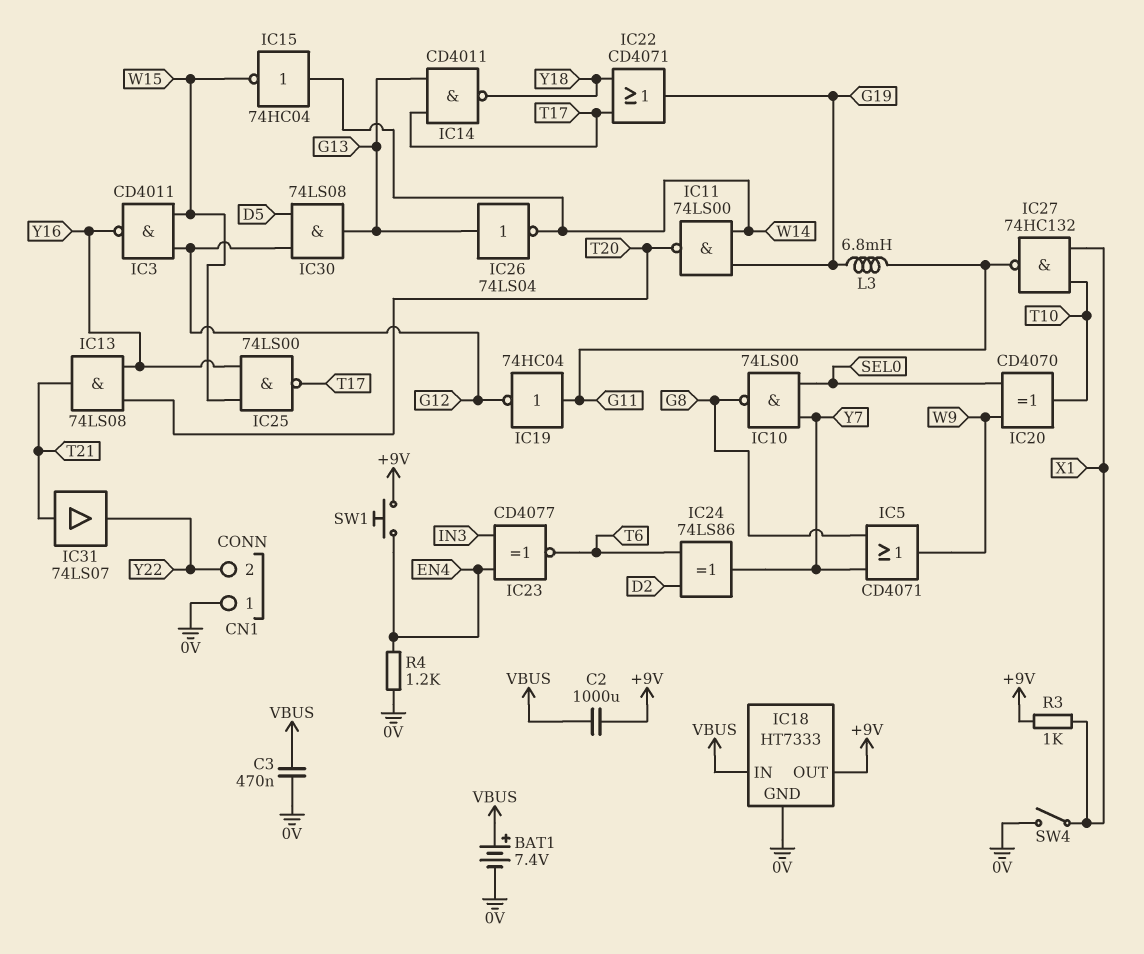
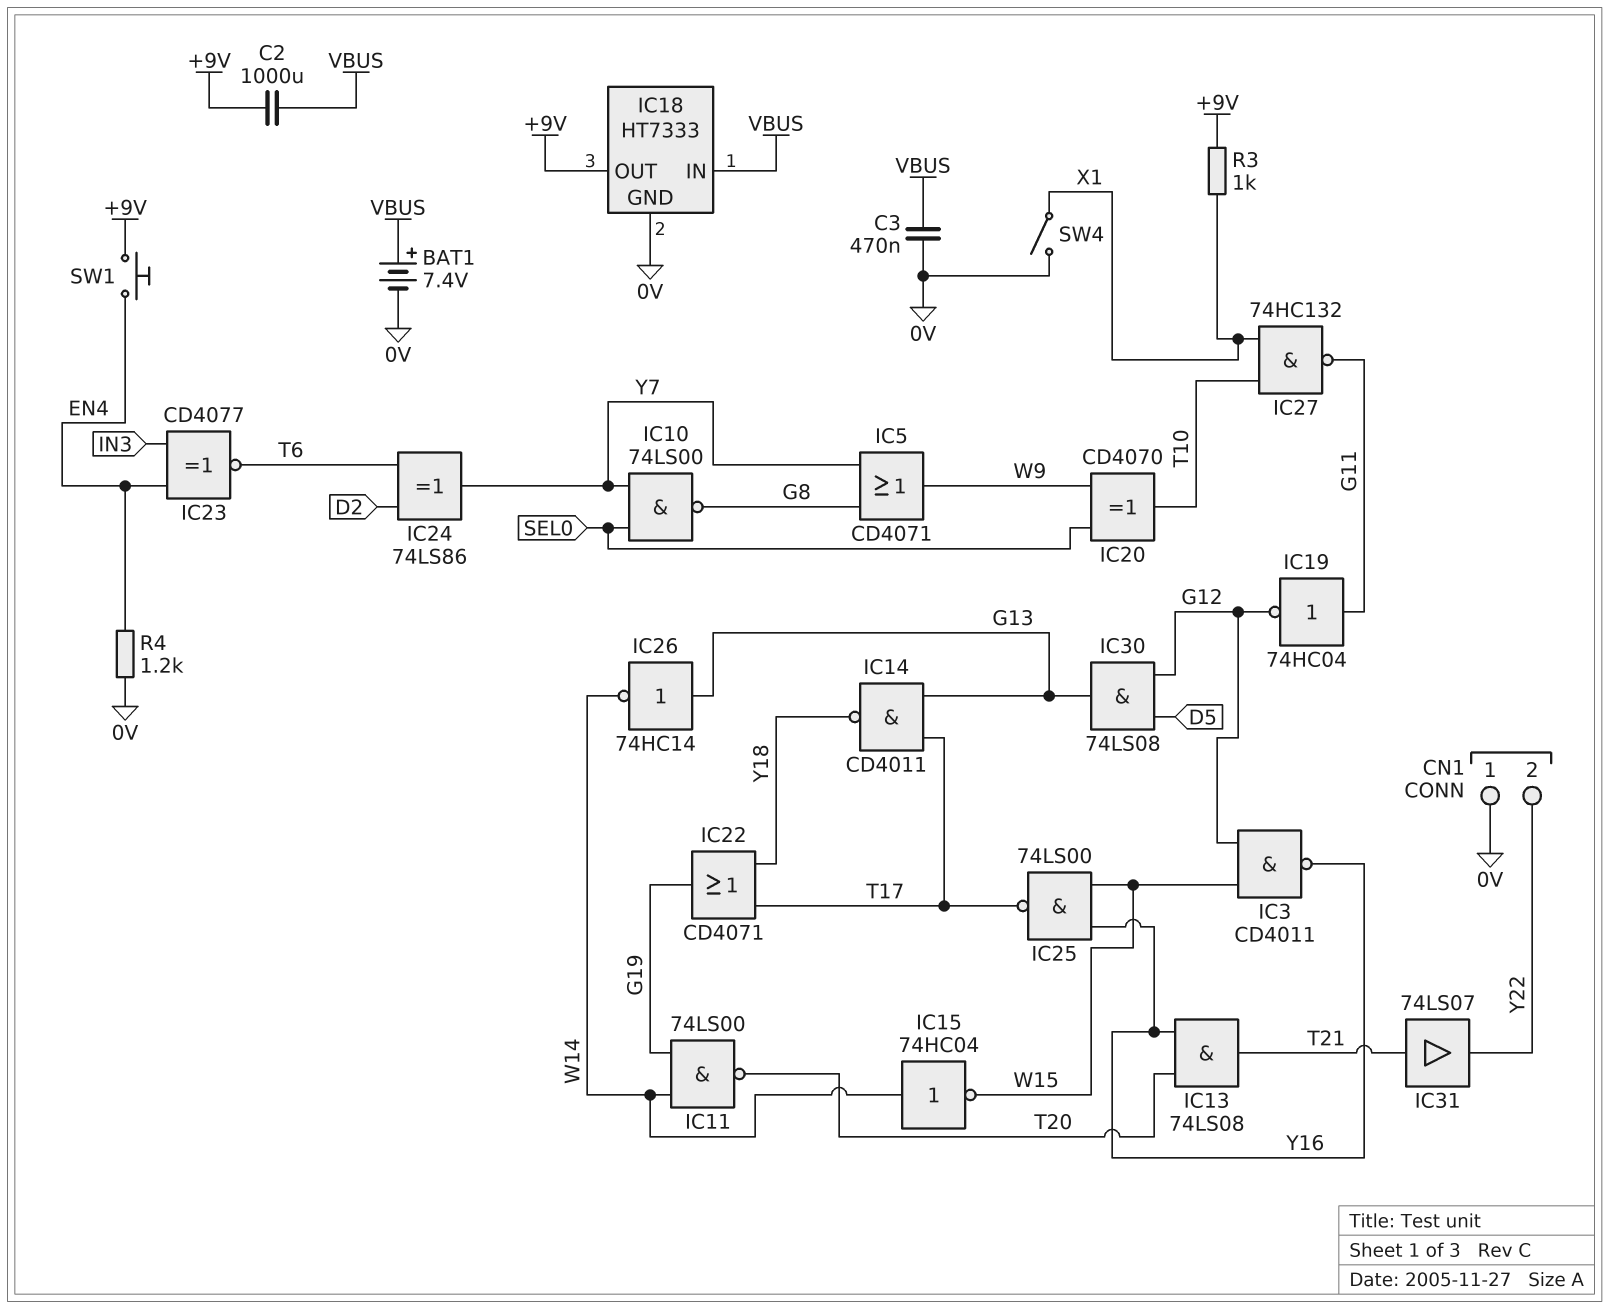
IC26: NOT 74LS04 (in G13, out W14) -> NOT 74HC14 (in G13, out W14)
L3: 6.8mH (G11, G19) -> none

